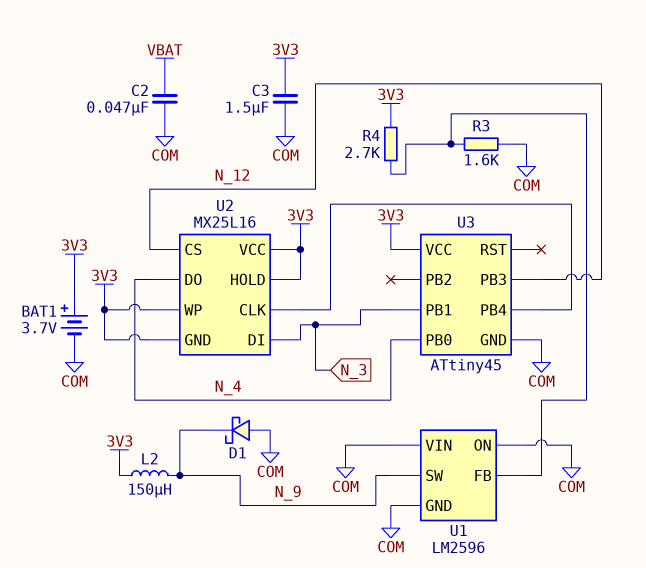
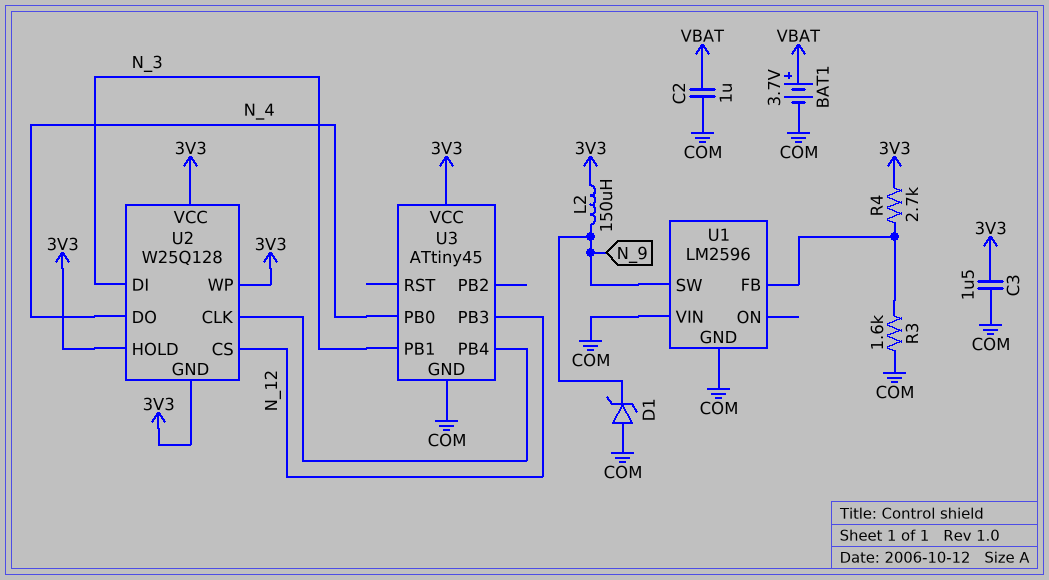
BAT1: 3.7V (plus 3V3, minus COM) -> 3.7V (plus VBAT, minus COM)
C2: 47nF (COM, VBAT) -> 1uF (COM, VBAT)
D1: schottky (A COM, K N_9) -> zener (A COM, K N_9)
U1 pin ON: COM -> none
U2: MX25L16 -> W25Q128

